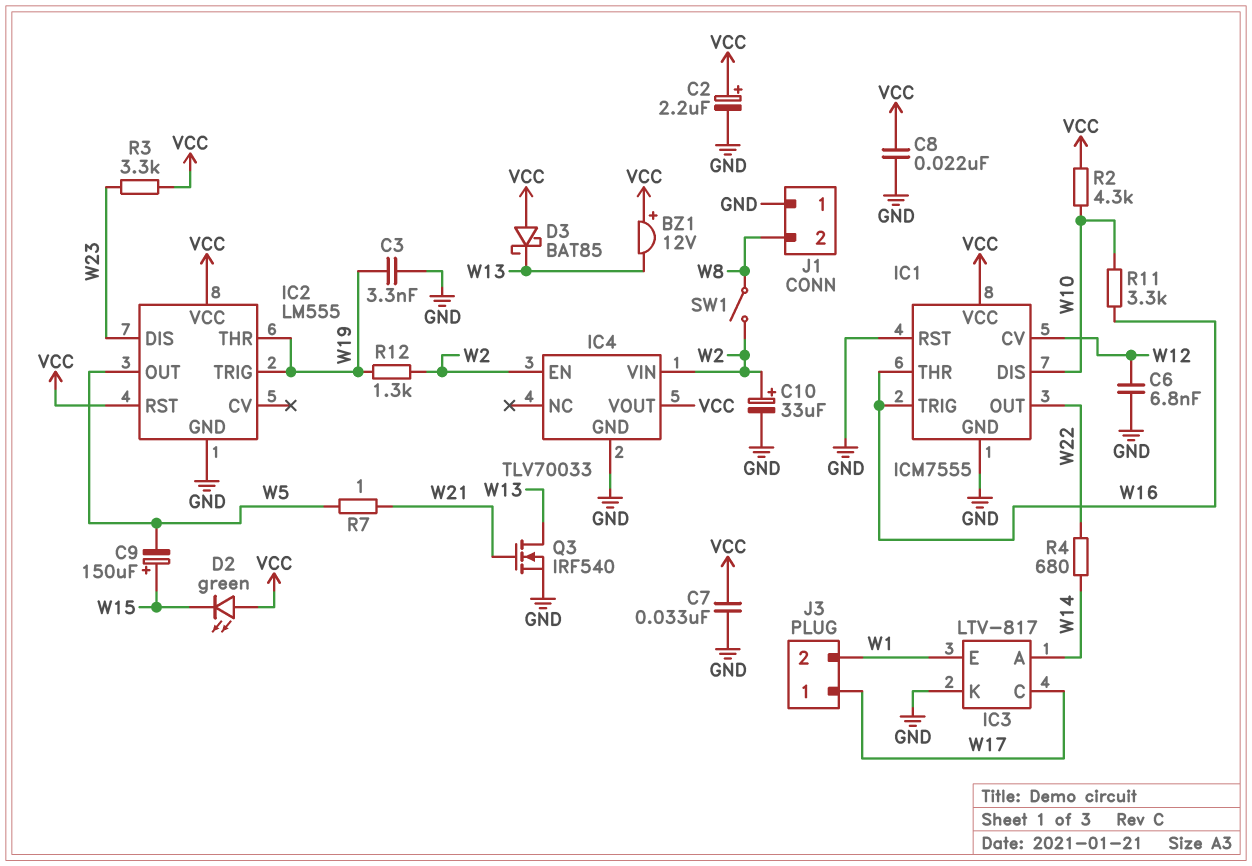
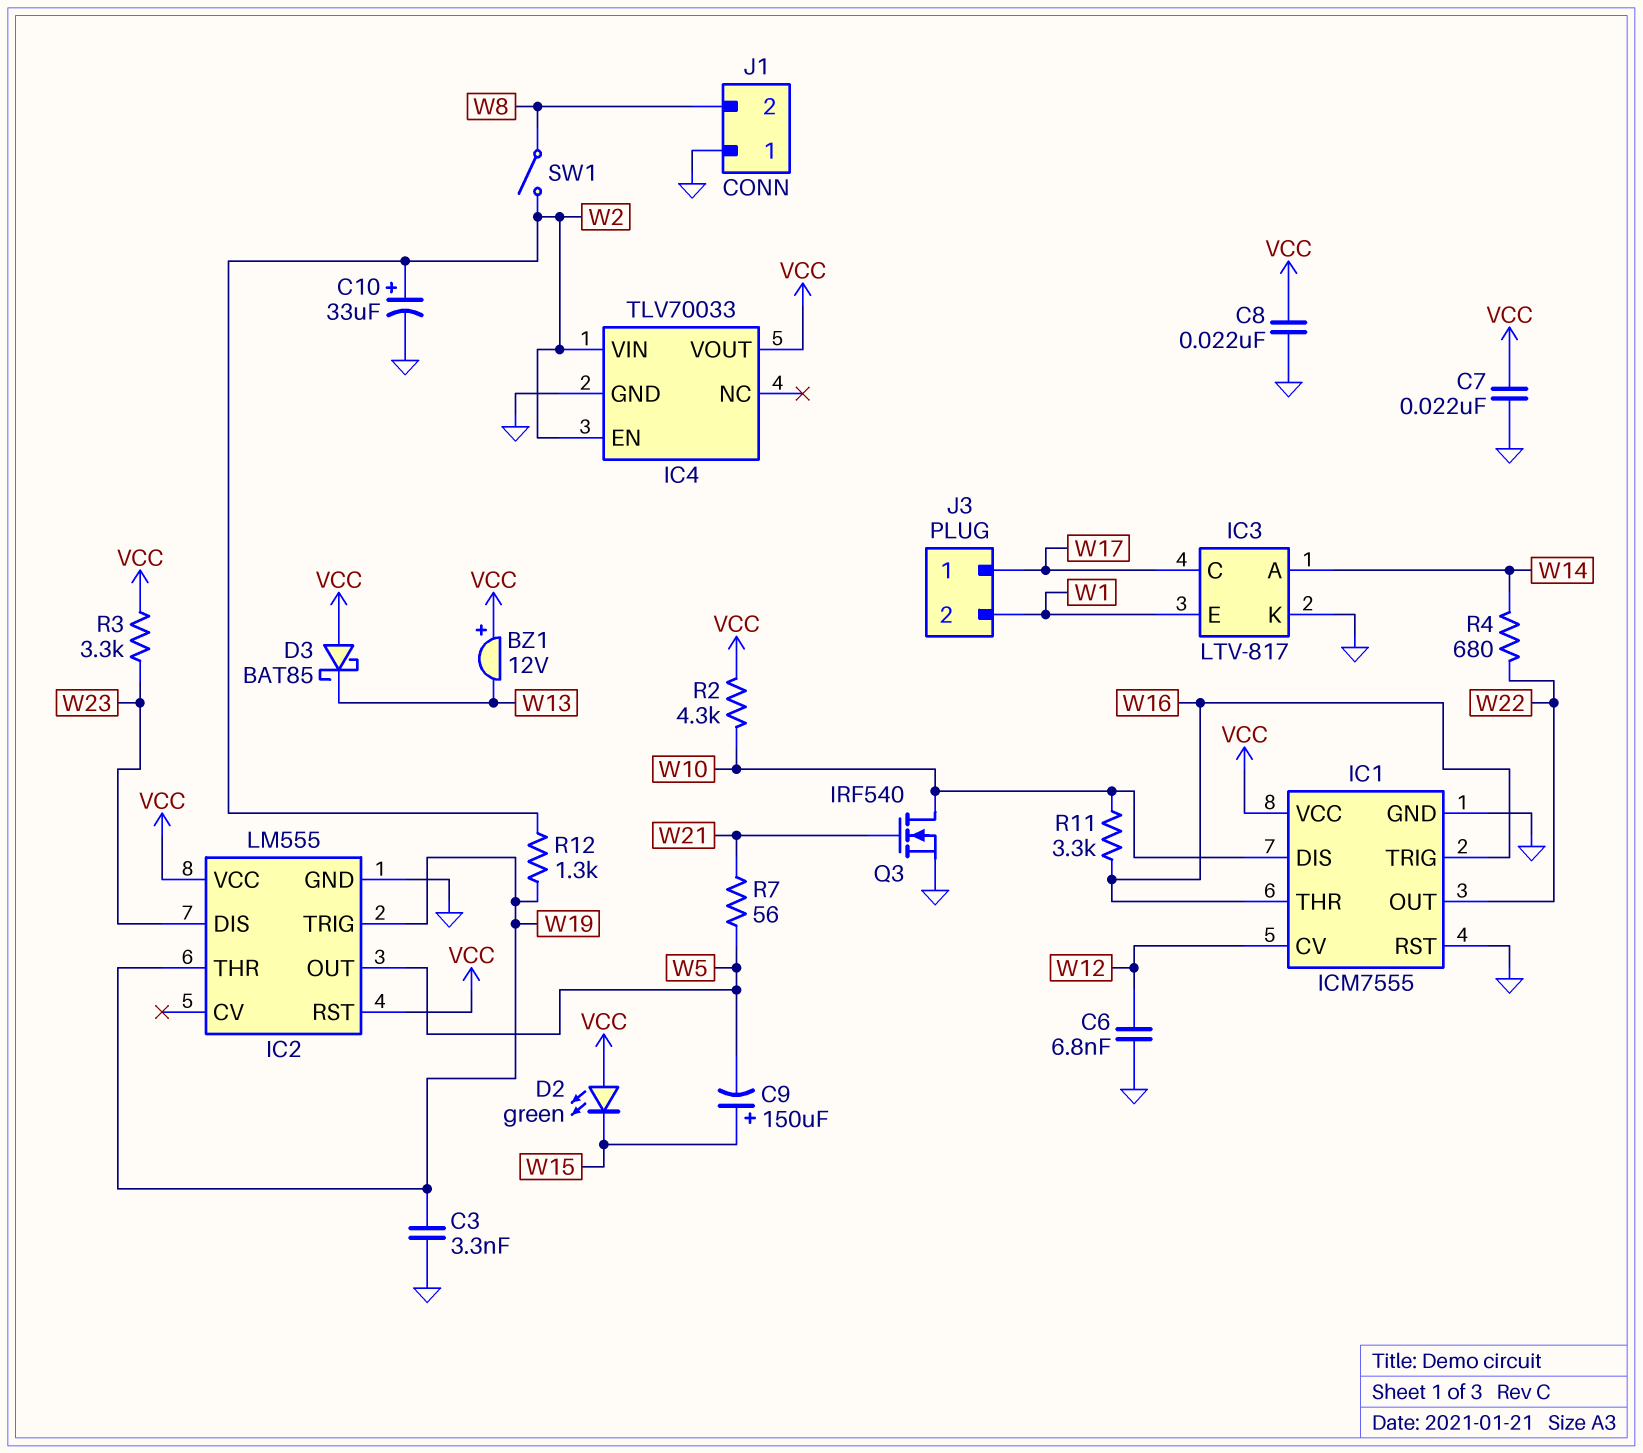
C2: 2.2uF (plus VCC, minus GND) -> none
C7: 33nF (GND, VCC) -> 22nF (GND, VCC)
Q3: NMOS IRF540 (G W21, D W13, S GND) -> NMOS IRF540 (G W21, D W10, S GND)
R7: 1 (W5, W21) -> 56 (W5, W21)

